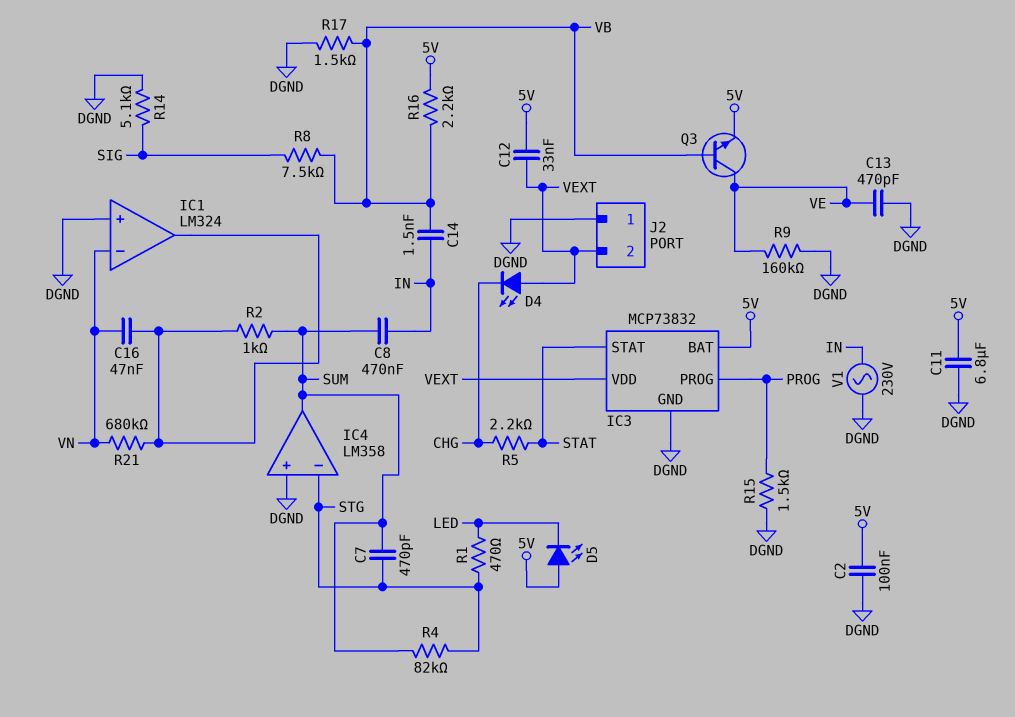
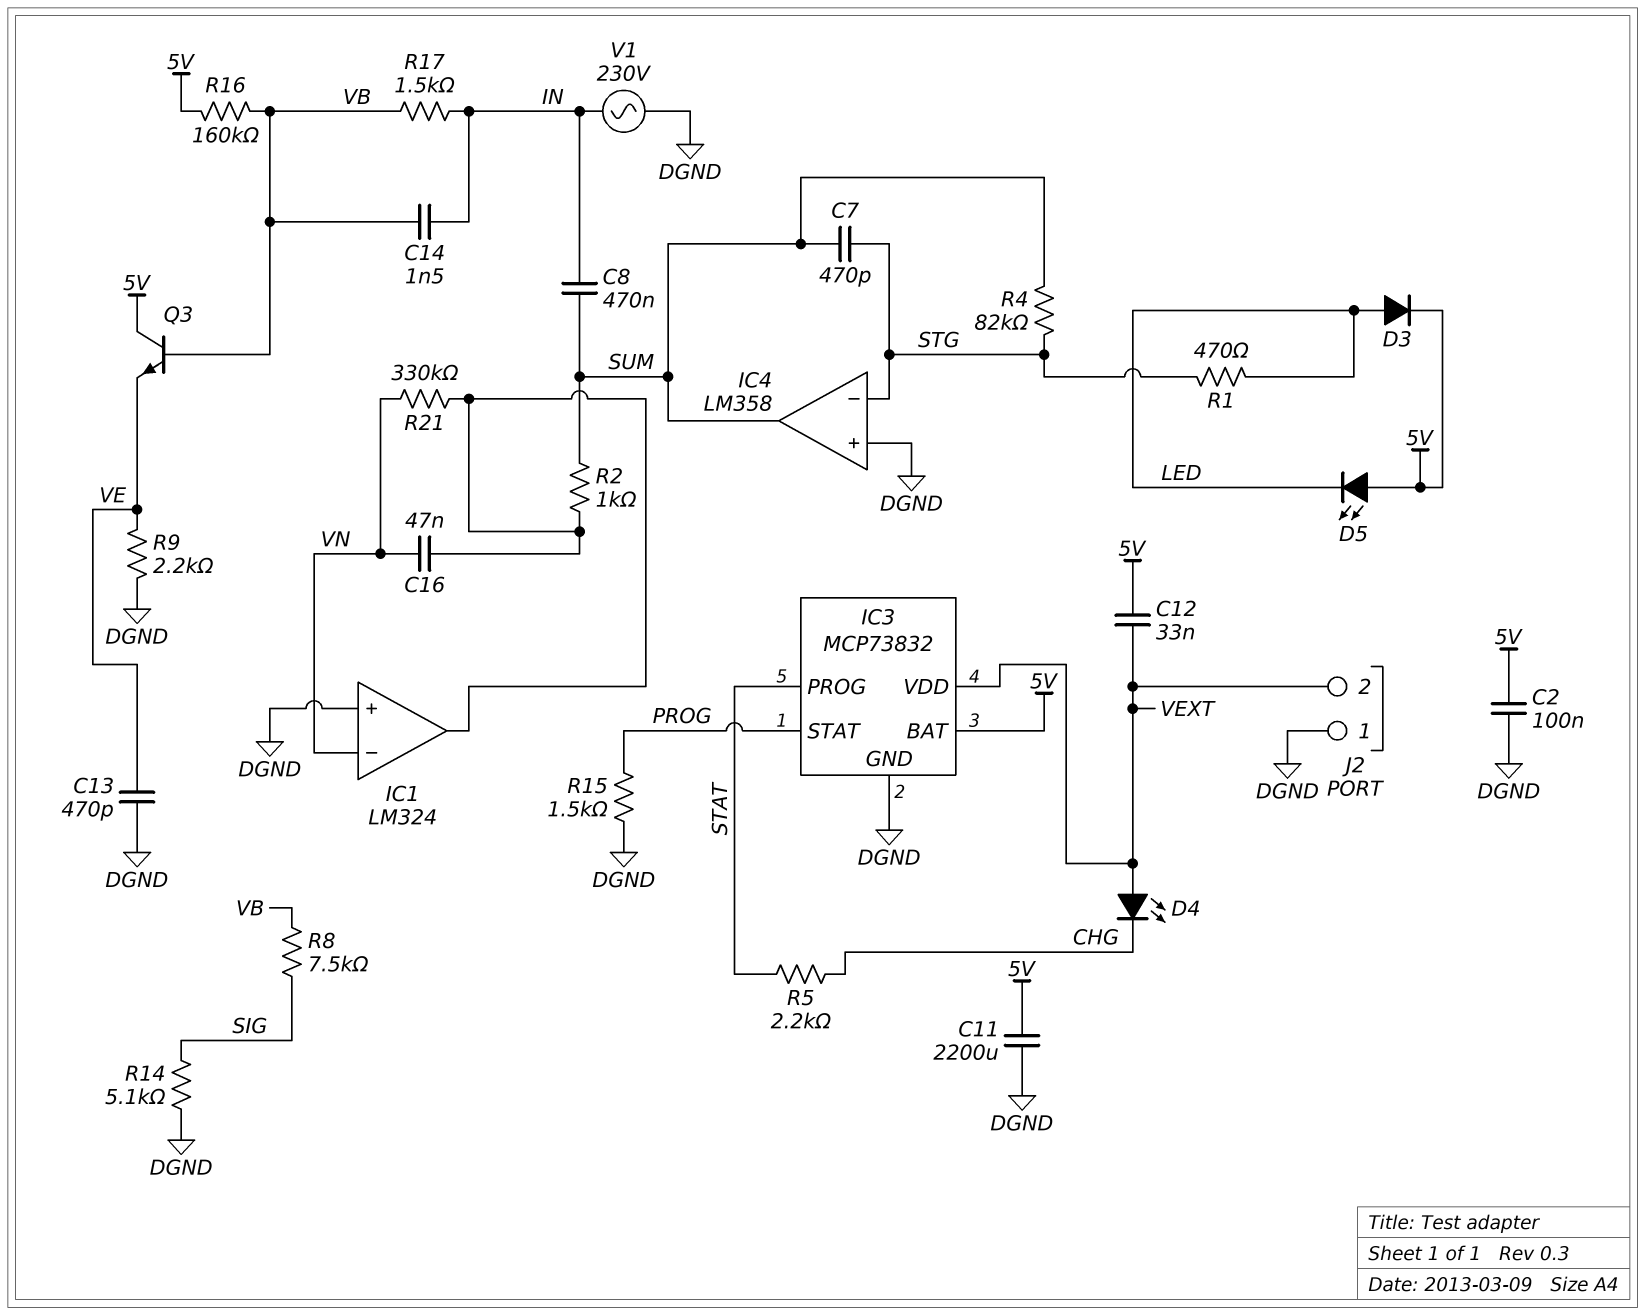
C11: 6.8uF (5V, DGND) -> 2200uF (5V, DGND)
D3: none -> diode (A LED, K 5V)
IC3 pin PROG: PROG -> STAT
IC3 pin STAT: STAT -> PROG
Q3: NPN (B VB, C VE, E 5V) -> NPN (B VB, C 5V, E VE)
R9: 160k (DGND, VE) -> 2.2k (DGND, VE)
R16: 2.2k (5V, VB) -> 160k (5V, VB)
R17: 1.5k (DGND, VB) -> 1.5k (IN, VB)
R21: 680k (IC1/out, VN) -> 330k (IC1/out, VN)

